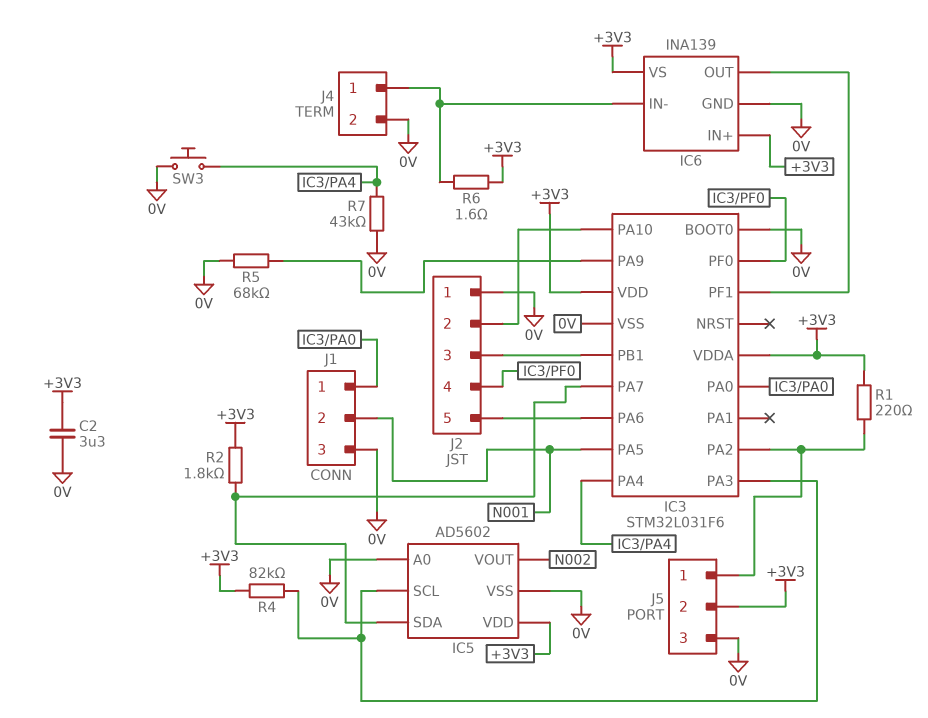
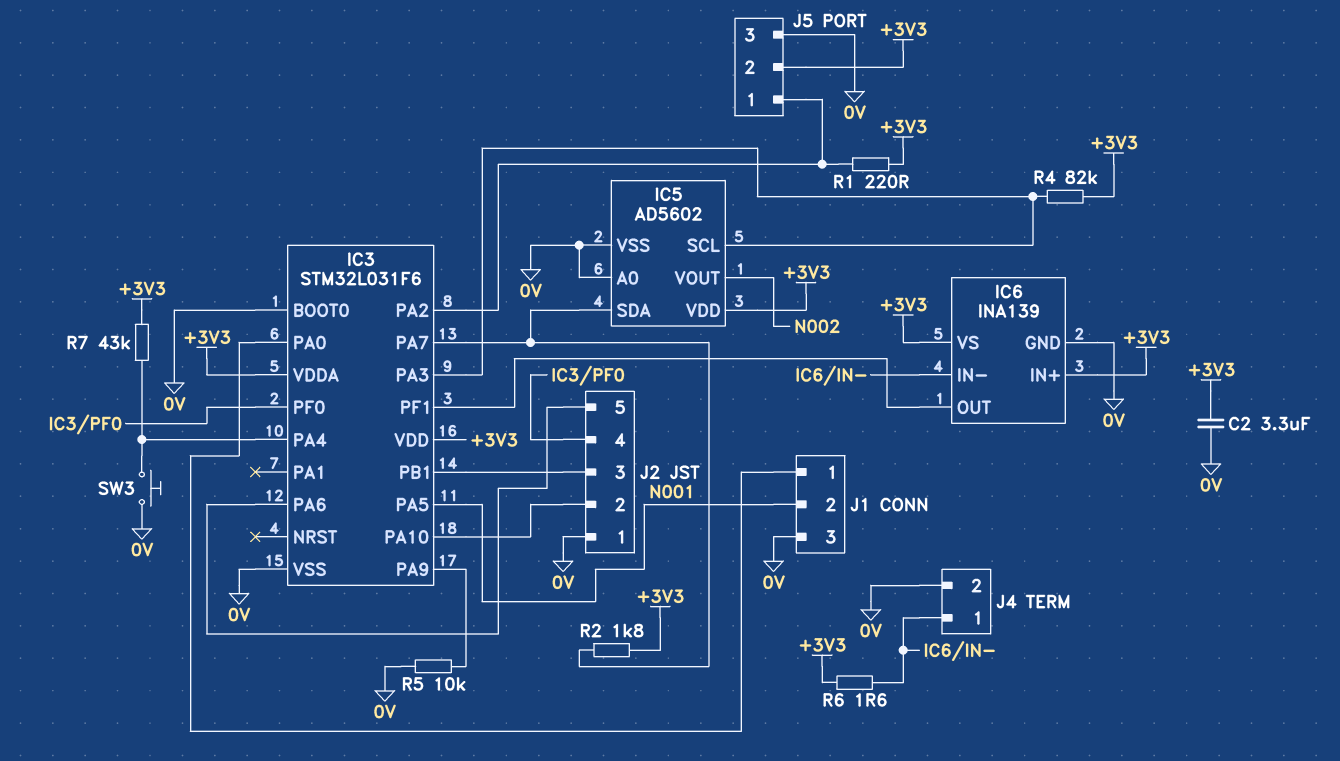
R5: 68k (0V, IC3/PA9) -> 10k (0V, IC3/PA9)
R7: 43k (0V, IC3/PA4) -> 43k (+3V3, IC3/PA4)

